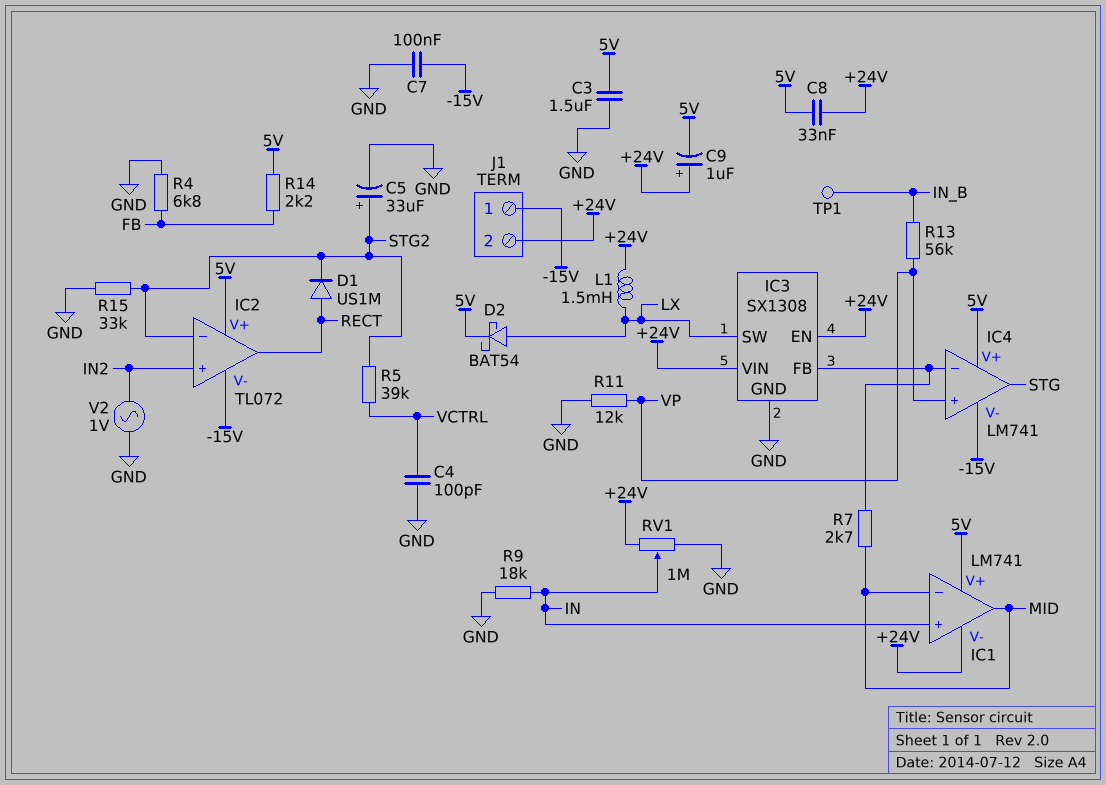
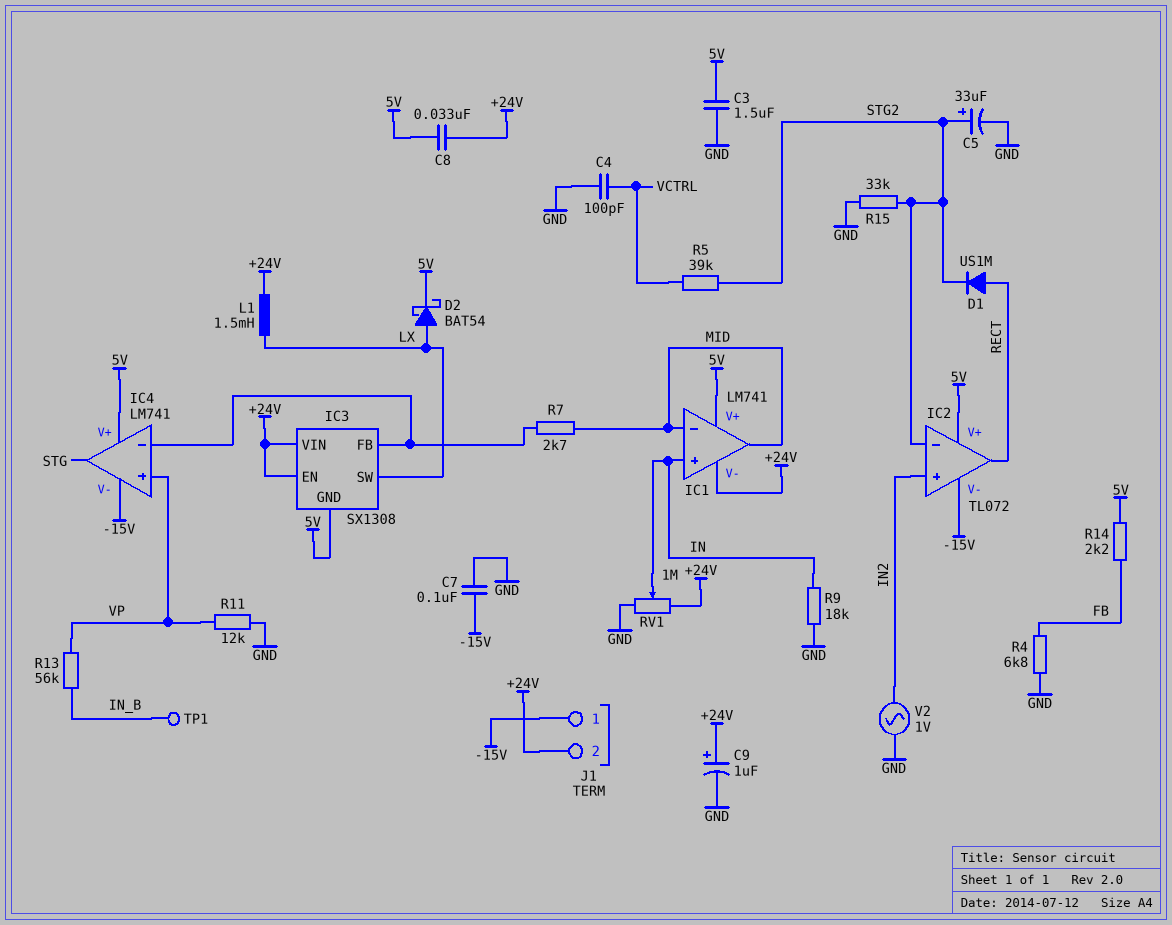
C9: 1uF (plus +24V, minus 5V) -> 1uF (plus +24V, minus GND)
IC3 pin GND: GND -> 5V

